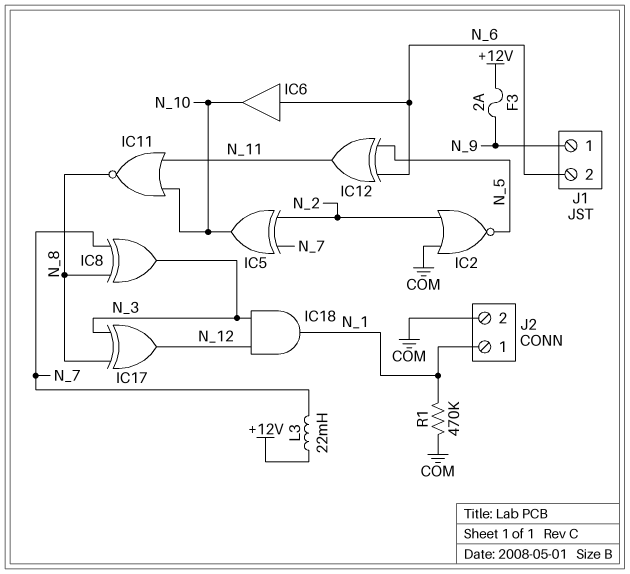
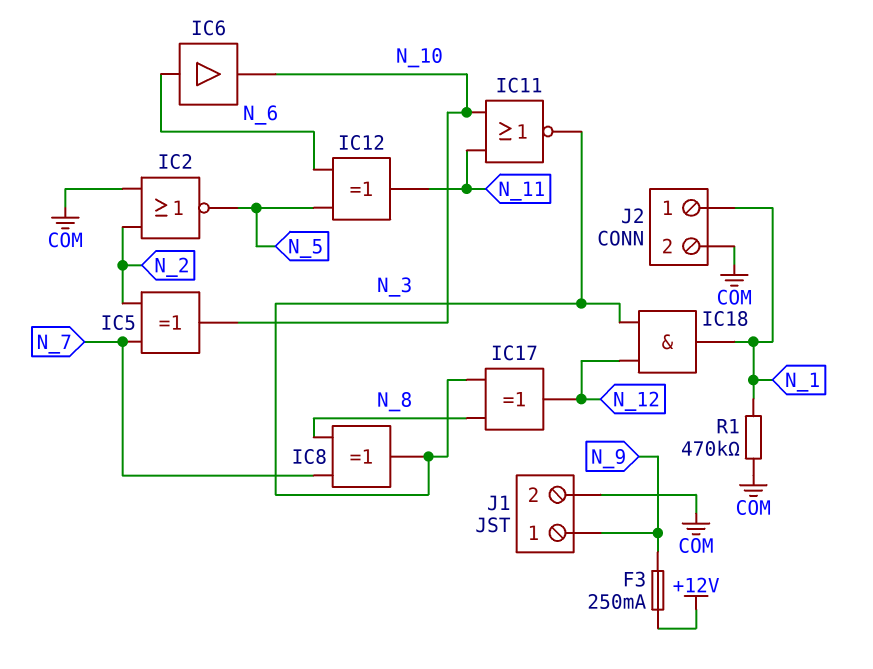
F3: 2A (+12V, N_9) -> 250mA (+12V, N_9)
IC11: NOR (in N_10, in N_11, out N_8) -> NOR (in N_10, in N_11, out N_3)
J1 pin 2: N_6 -> COM
L3: 22mH (+12V, N_7) -> none

